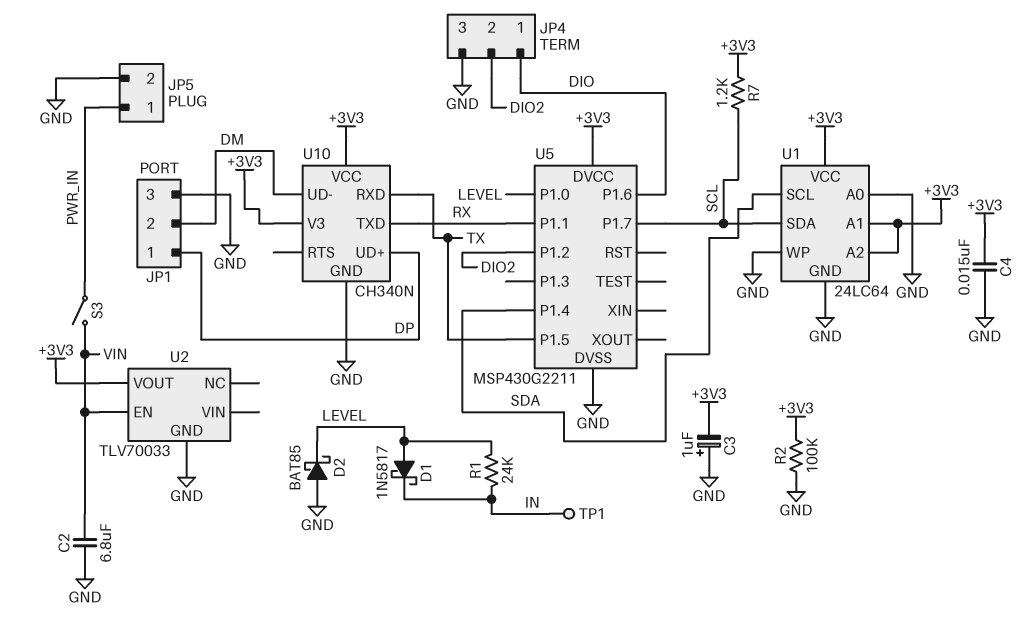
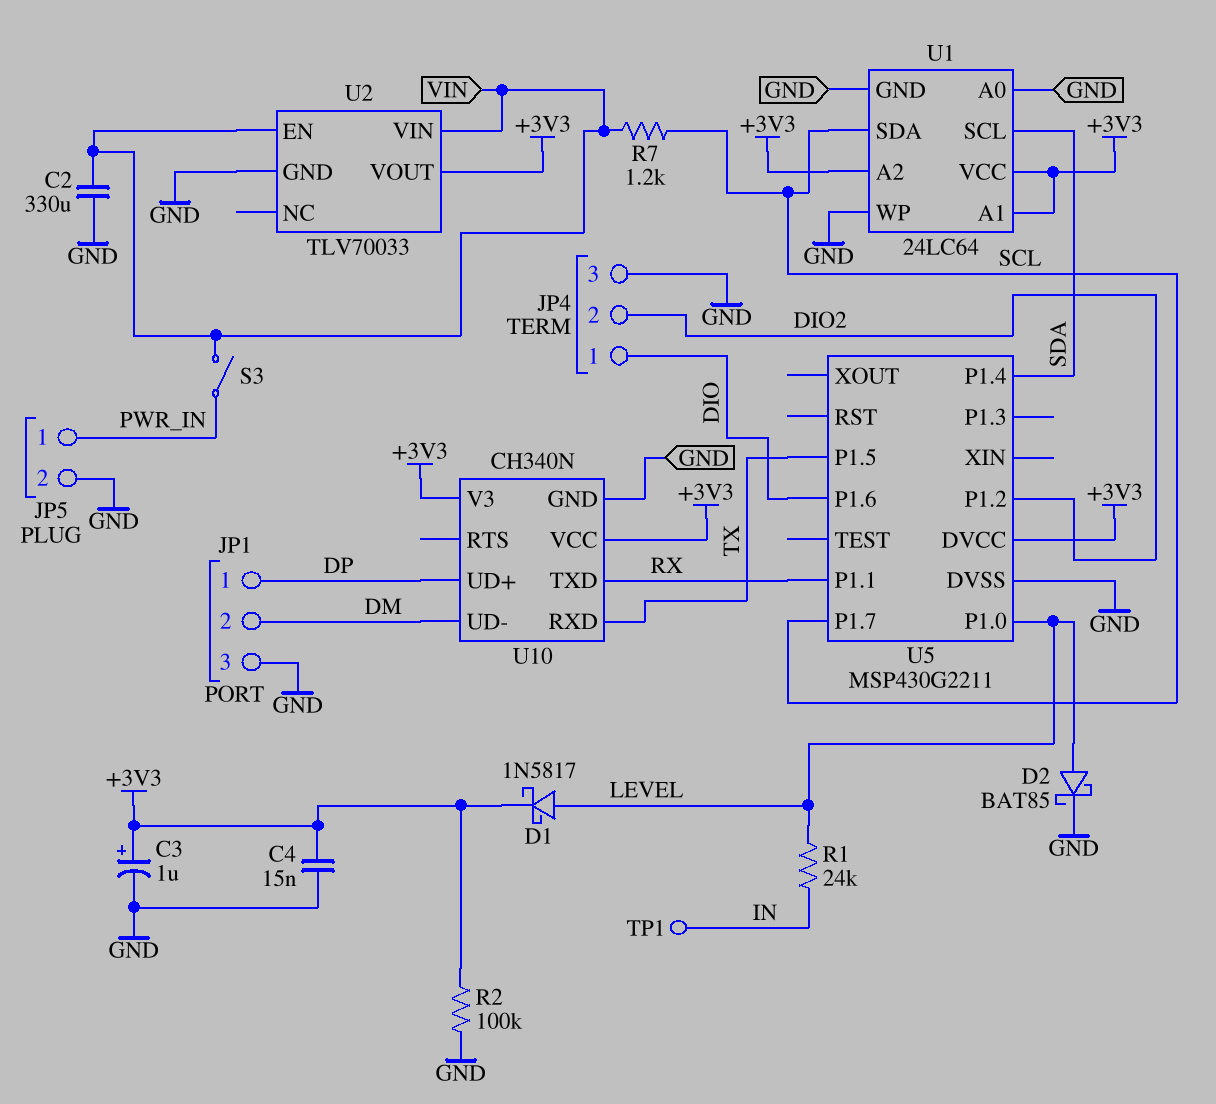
C2: 6.8uF (GND, VIN) -> 330uF (GND, VIN)
C3: 1uF (plus GND, minus +3V3) -> 1uF (plus +3V3, minus GND)
D1: schottky 1N5817 (A LEVEL, K IN) -> schottky 1N5817 (A LEVEL, K +3V3)
D2: schottky BAT85 (A GND, K LEVEL) -> schottky BAT85 (A LEVEL, K GND)
R7: 1.2k (+3V3, SCL) -> 1.2k (SCL, VIN)
U2 pin VIN: none -> VIN

